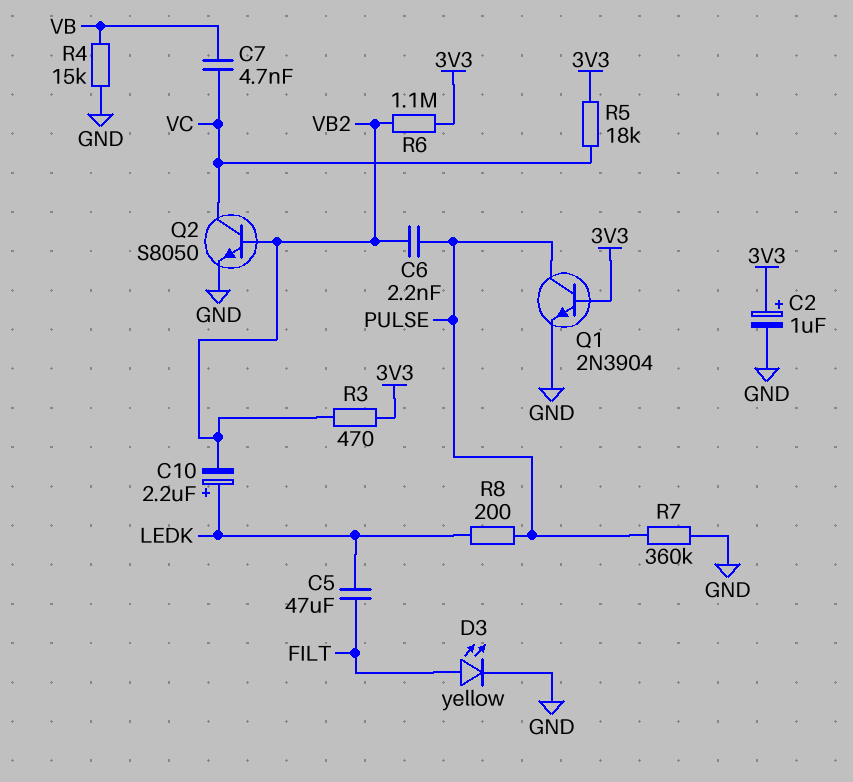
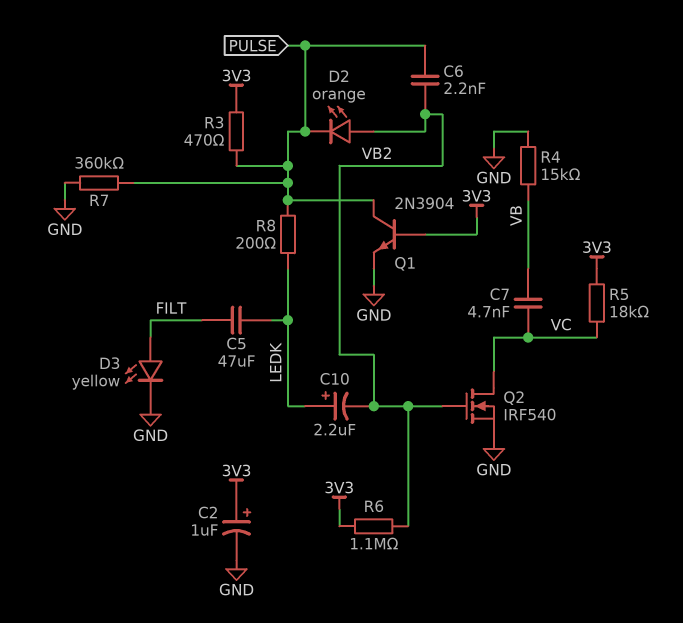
D2: none -> LED orange (A VB2, K PULSE)
Q2: NPN S8050 (B VB2, C VC, E GND) -> NMOS IRF540 (G VB2, D VC, S GND)
R3: 470 (3V3, VB2) -> 470 (3V3, PULSE)

